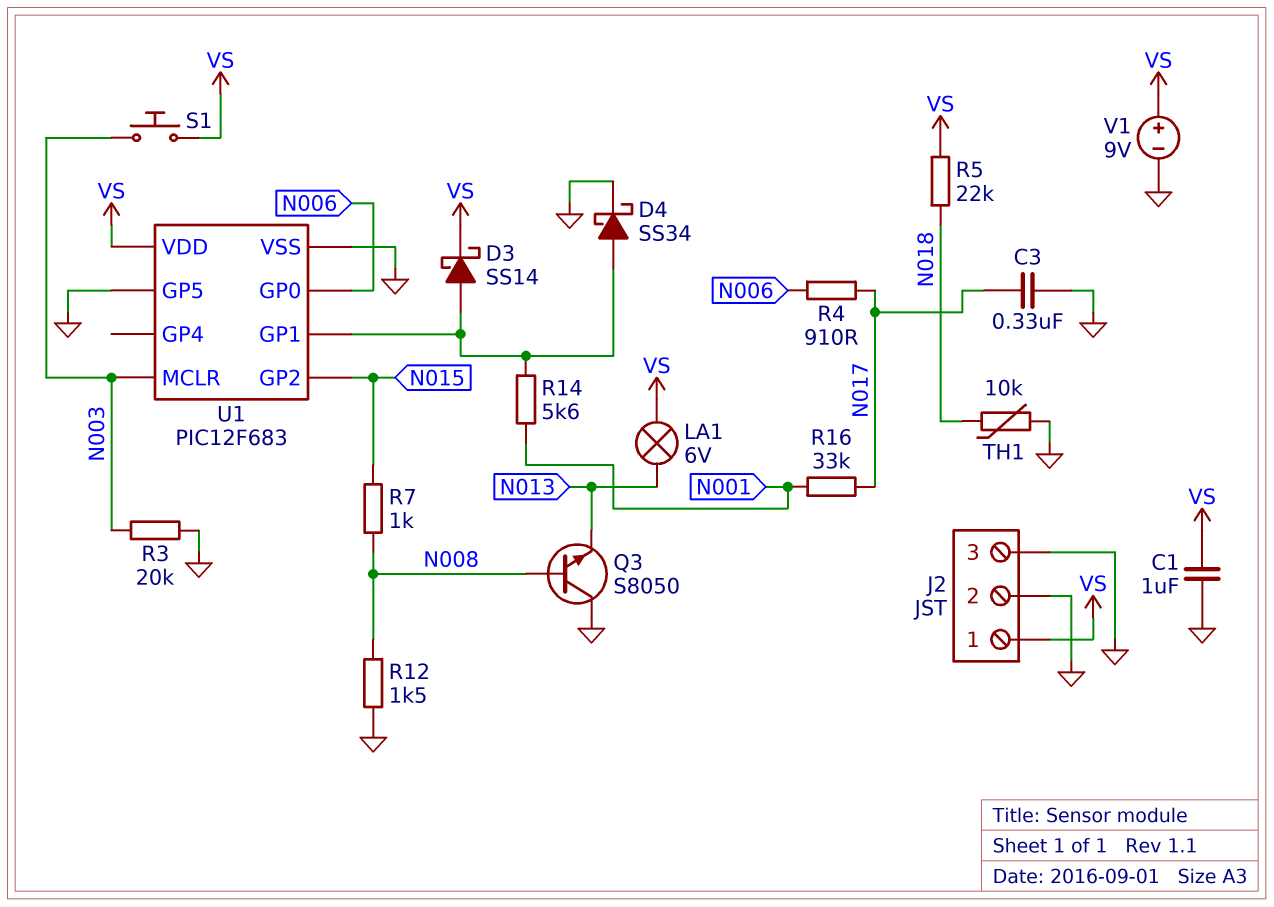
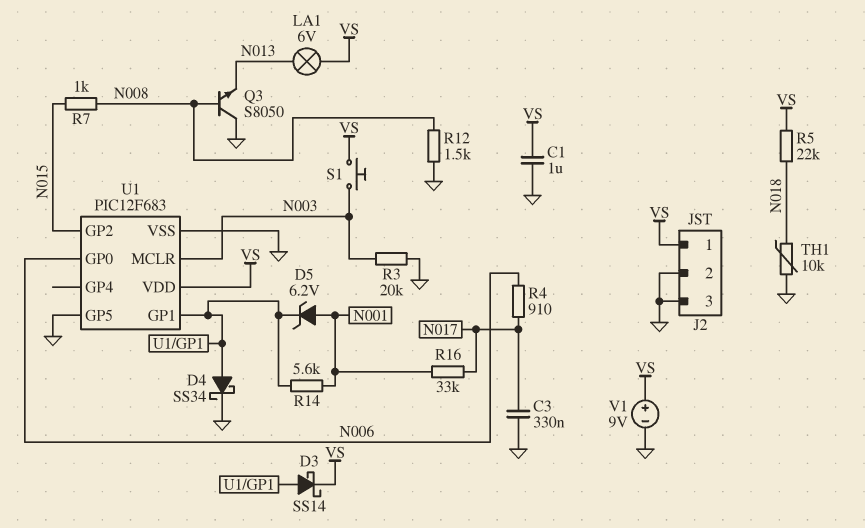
D5: none -> zener 6.2V (A N001, K U1/GP1)

